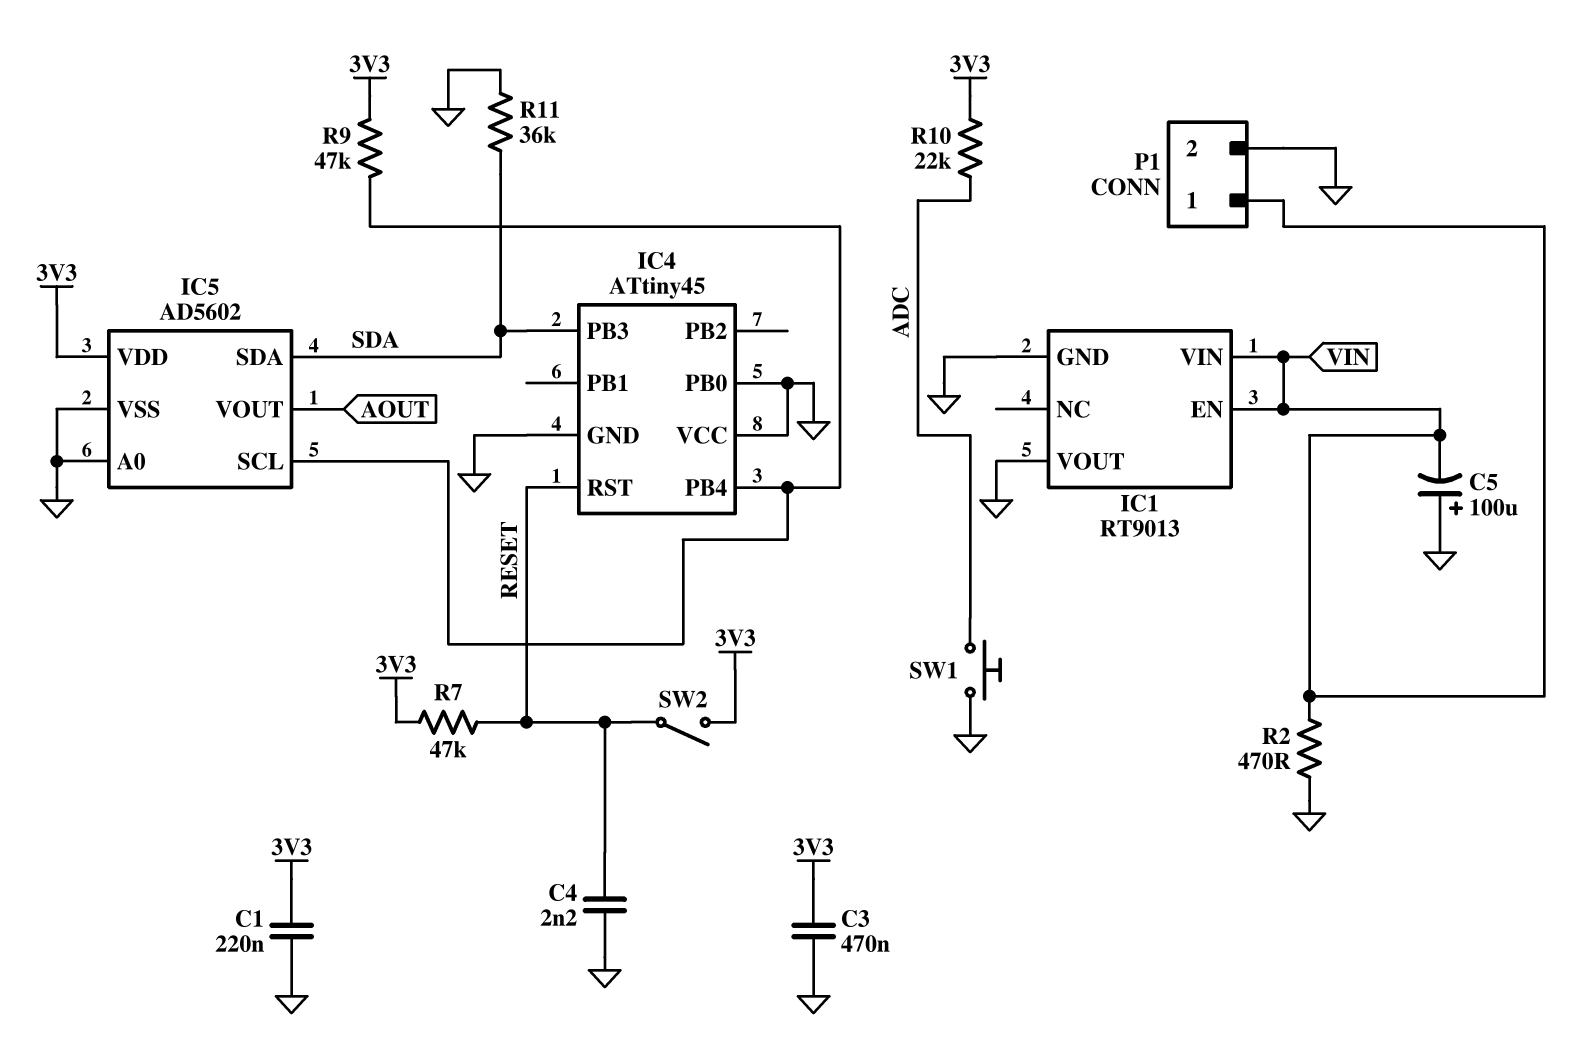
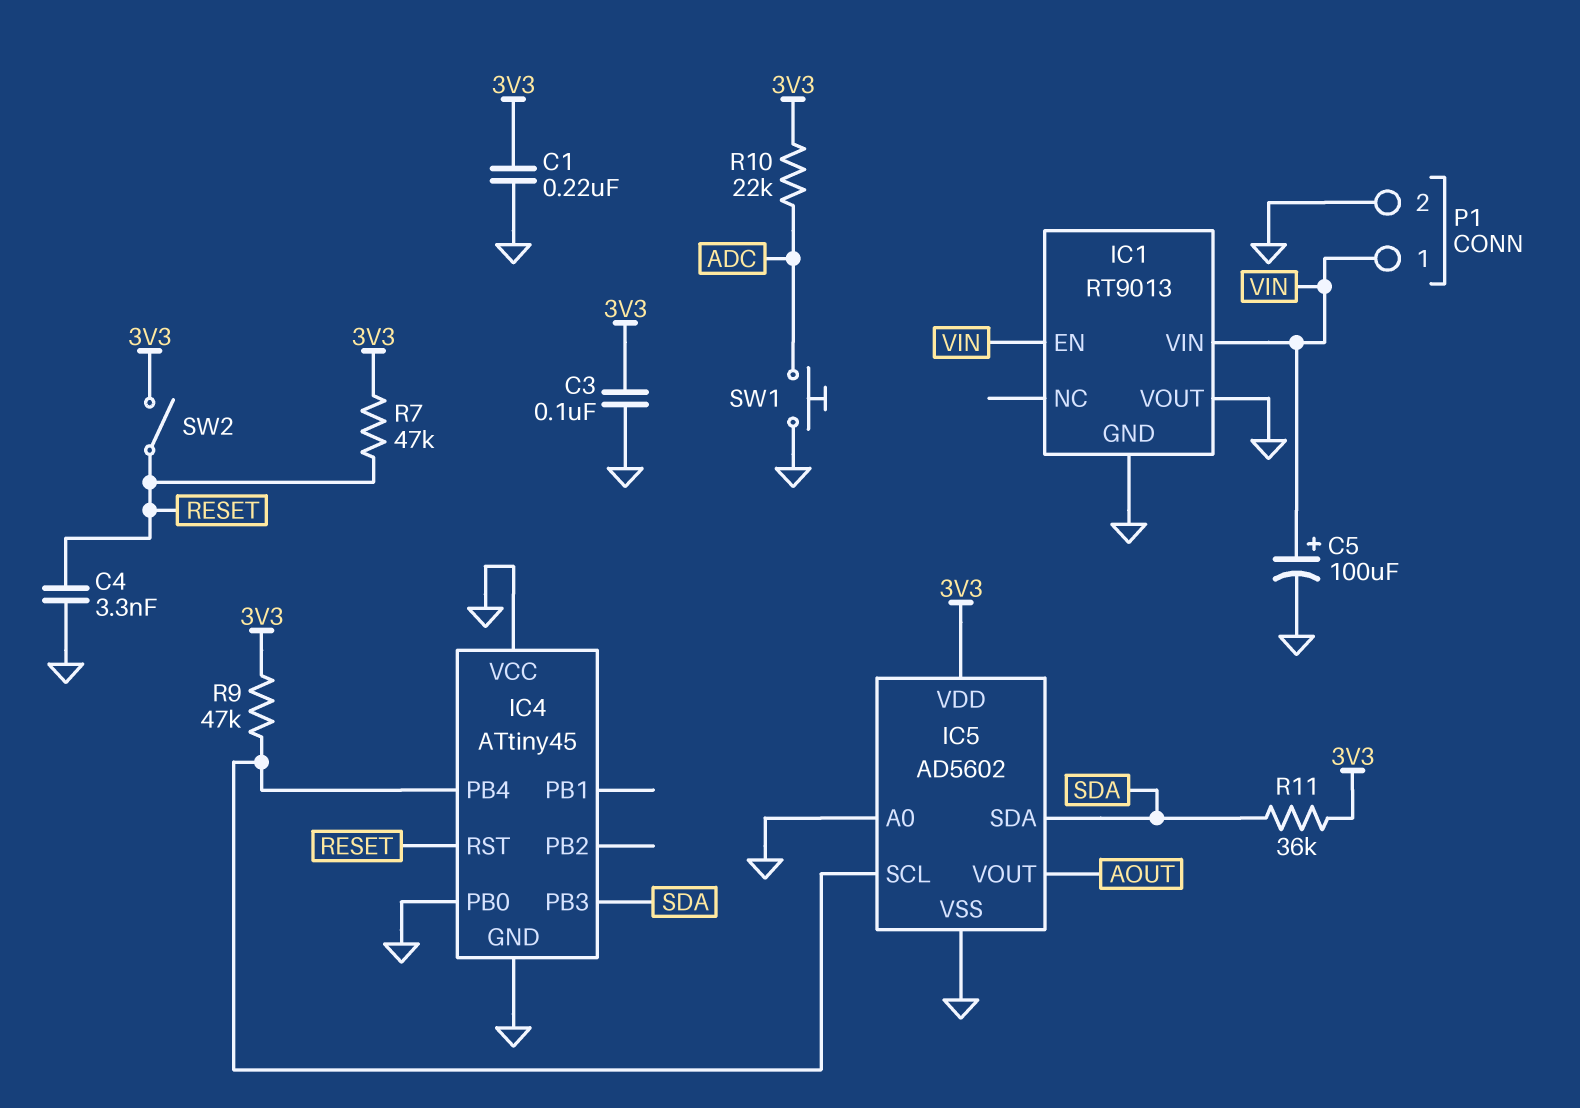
C3: 470nF (3V3, GND) -> 100nF (3V3, GND)
C4: 2.2nF (GND, RESET) -> 3.3nF (GND, RESET)
C5: 100uF (plus GND, minus VIN) -> 100uF (plus VIN, minus GND)
R2: 470 (GND, VIN) -> none
R11: 36k (GND, SDA) -> 36k (3V3, SDA)

